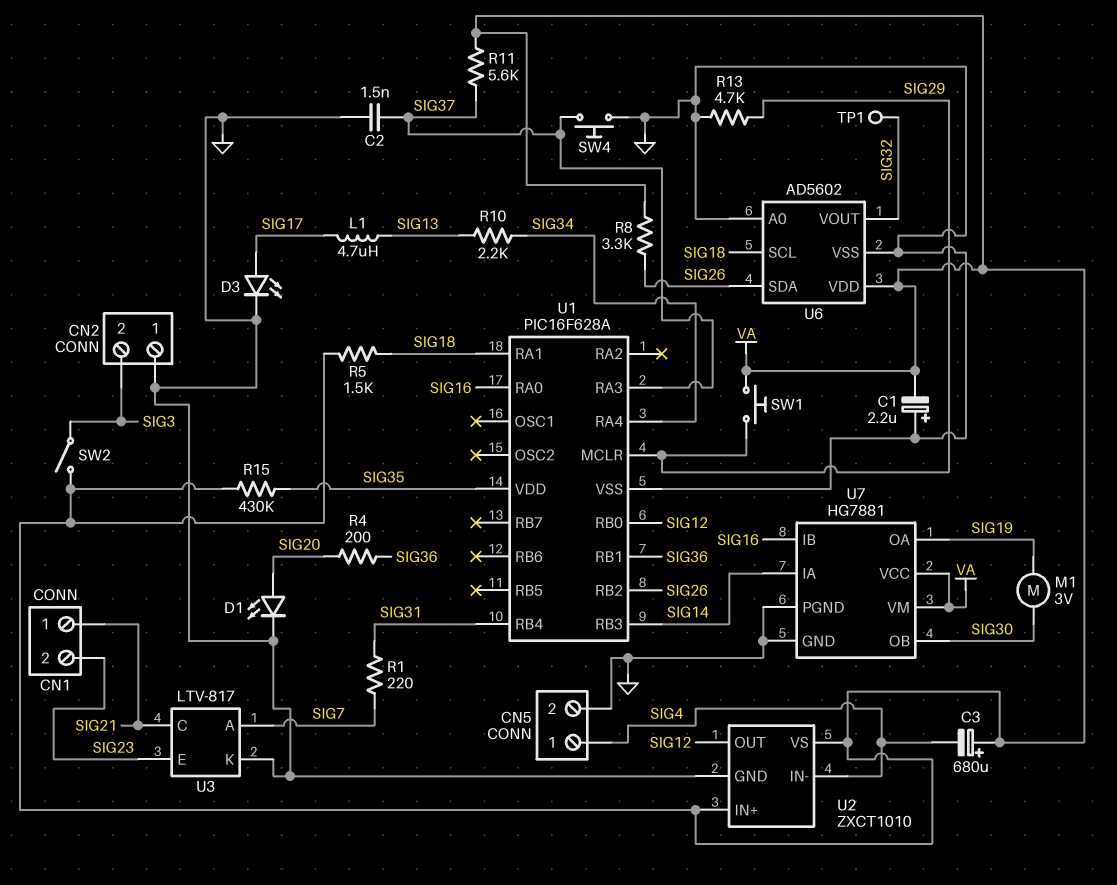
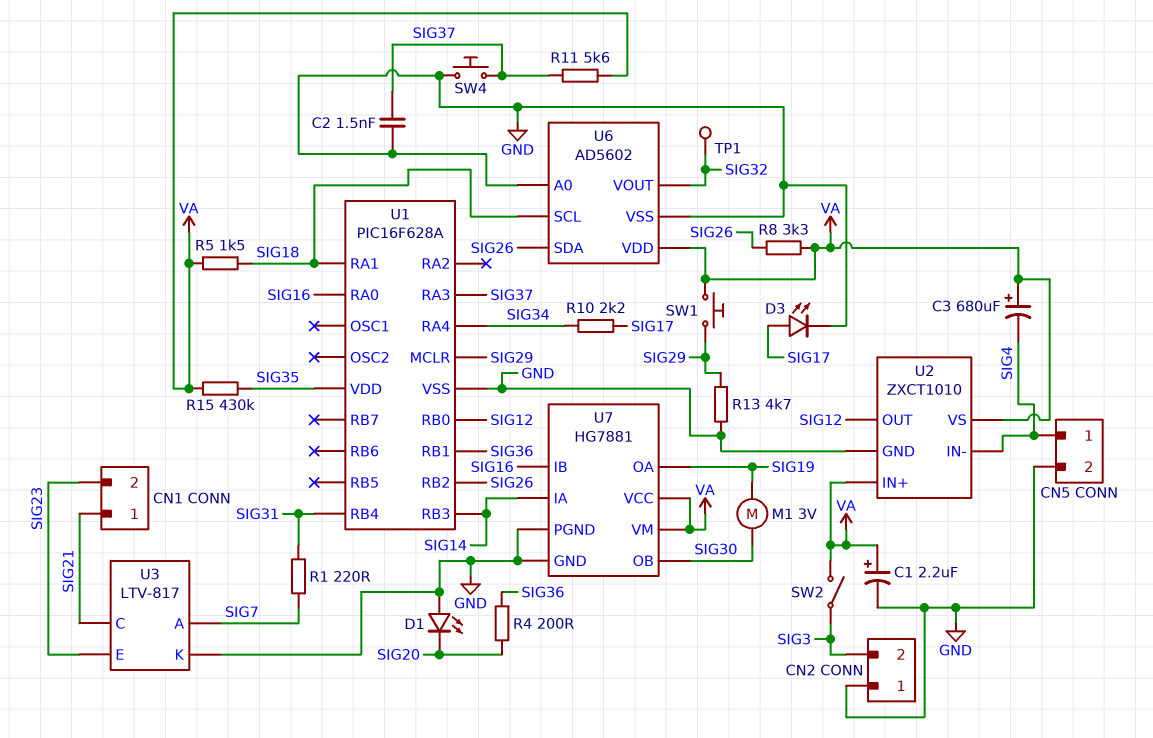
C1: 2.2uF (plus GND, minus VA) -> 2.2uF (plus VA, minus GND)
D1: LED (A SIG20, K GND) -> LED (A GND, K SIG20)
L1: 4.7uH (SIG13, SIG17) -> none
R10: 2.2k (SIG13, SIG34) -> 2.2k (SIG17, SIG34)

